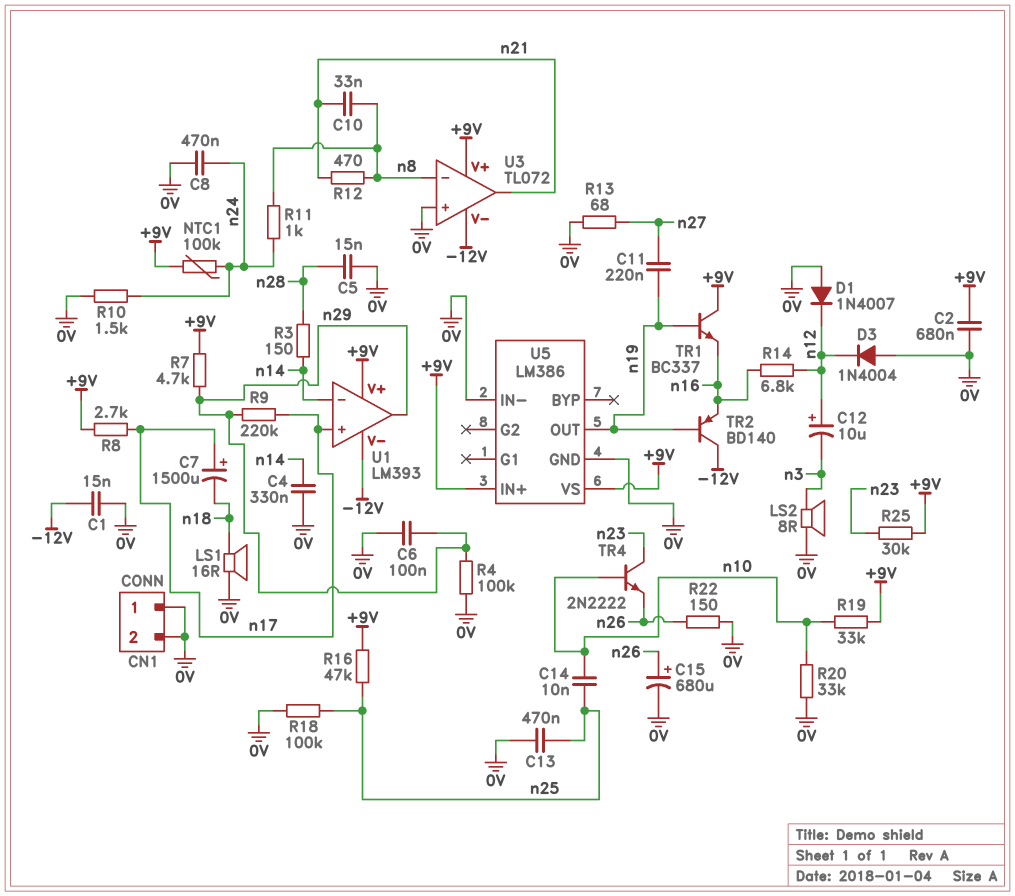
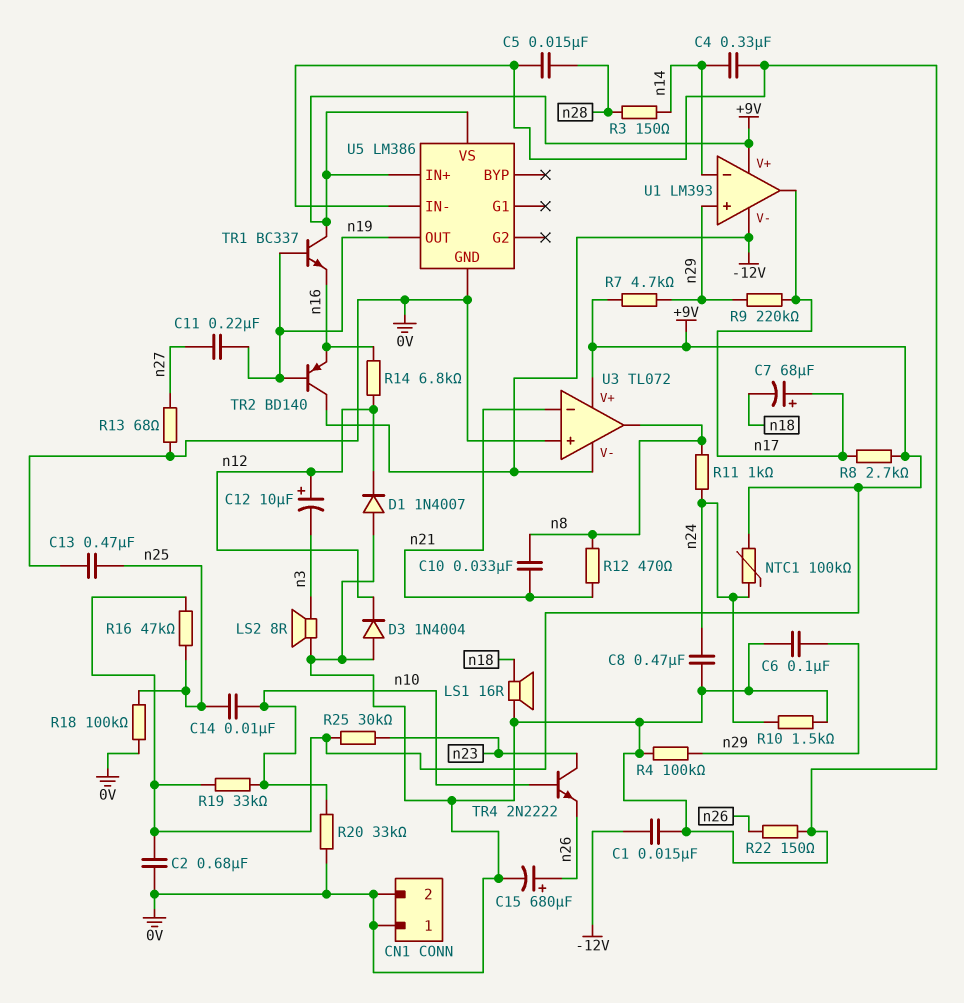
C7: 1500uF (plus n17, minus n18) -> 68uF (plus n17, minus n18)
U1 pin in+: n17 -> n29
U1 pin out: n29 -> n17
U3 pin in-: n8 -> n21
U3 pin out: n21 -> n8

